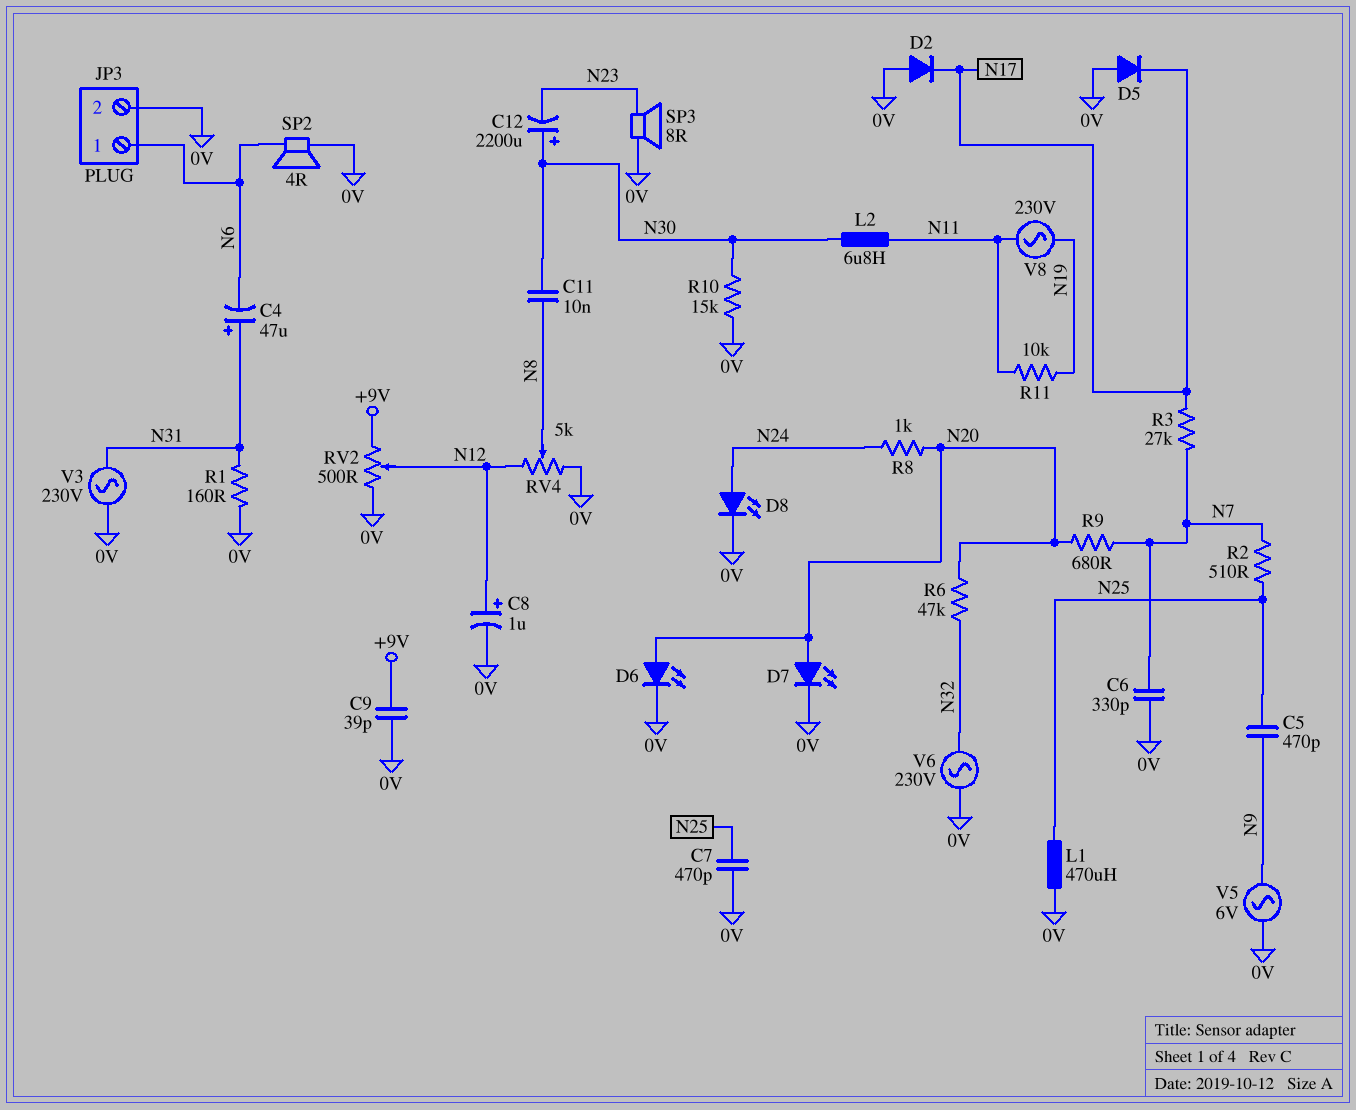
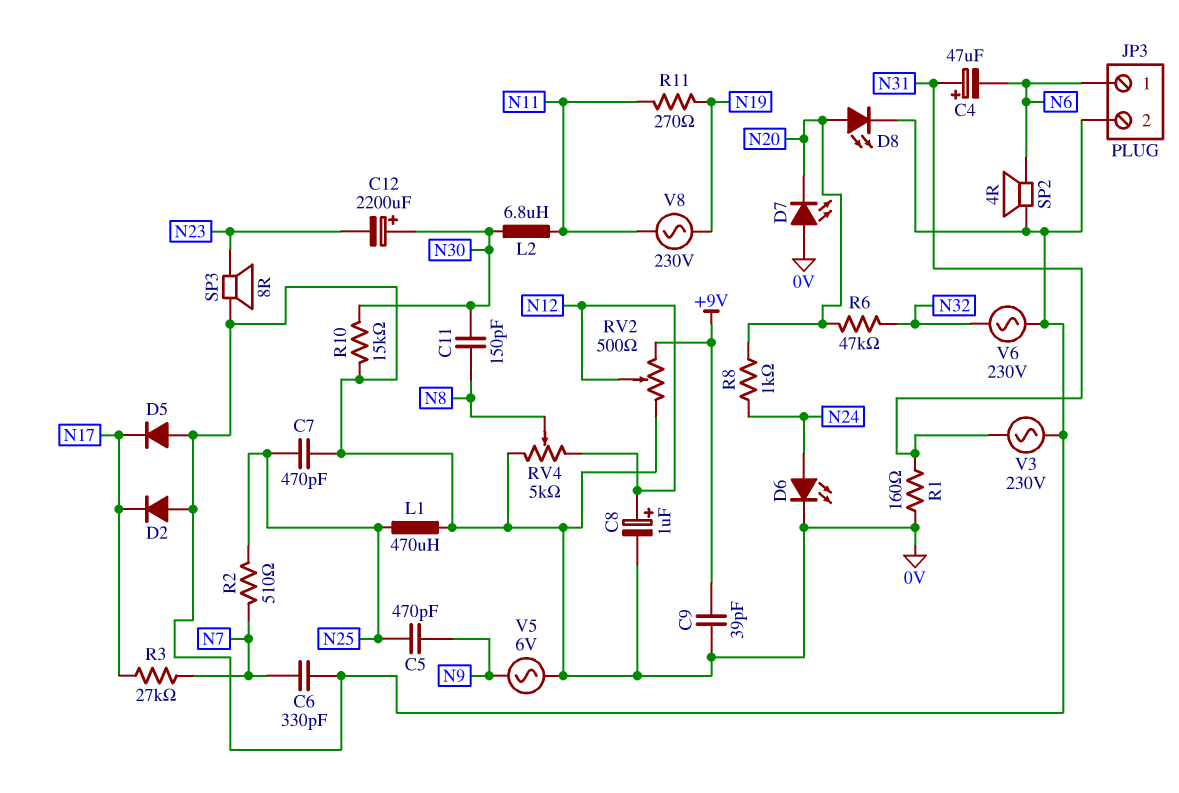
C11: 10nF (N8, N30) -> 150pF (N8, N30)
D6: LED (A N20, K 0V) -> LED (A N24, K 0V)
D7: LED (A N20, K 0V) -> LED (A 0V, K N20)
D8: LED (A N24, K 0V) -> LED (A N20, K 0V)
R9: 680 (N7, N20) -> none
R11: 10k (N11, N19) -> 270 (N11, N19)

